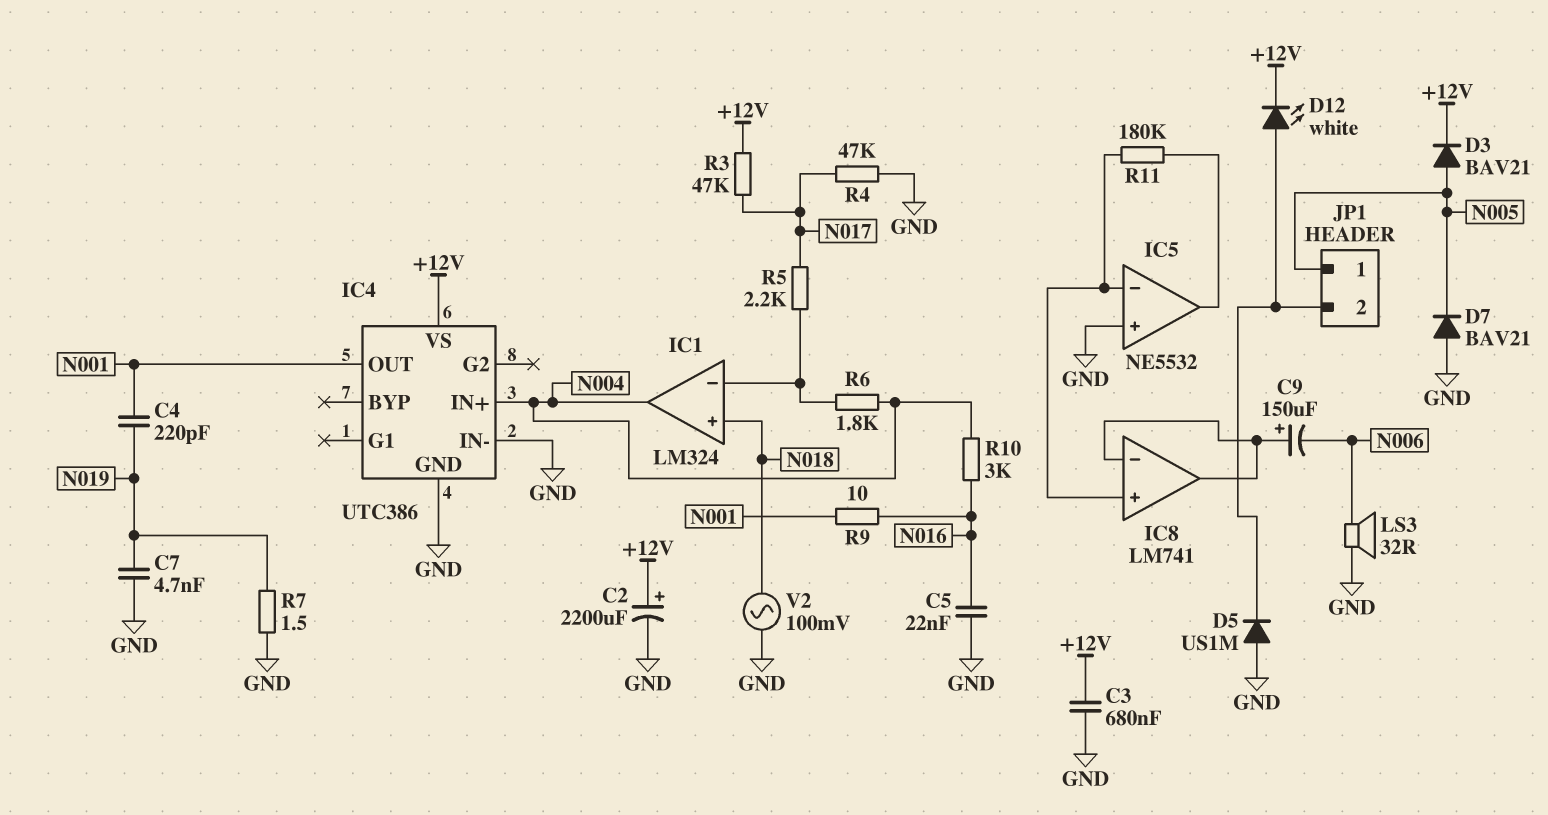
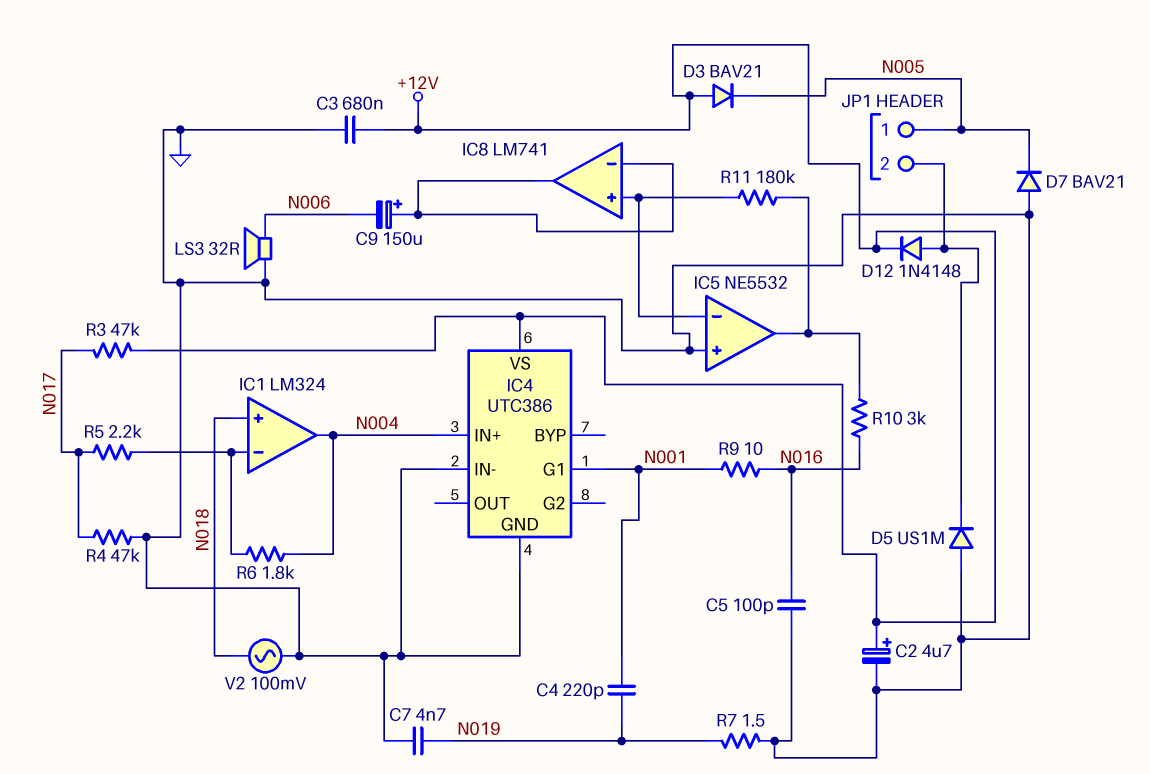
C2: 2200uF (plus +12V, minus GND) -> 4.7uF (plus +12V, minus GND)
C5: 22nF (GND, N016) -> 100pF (GND, N016)
D3: diode BAV21 (A N005, K +12V) -> diode BAV21 (A +12V, K N005)
D12: LED white (A JP1/2, K +12V) -> diode 1N4148 (A JP1/2, K +12V)
IC4 pin G1: none -> N001
IC4 pin OUT: N001 -> none
R10: 3k (N004, N016) -> 3k (IC5/out, N016)

